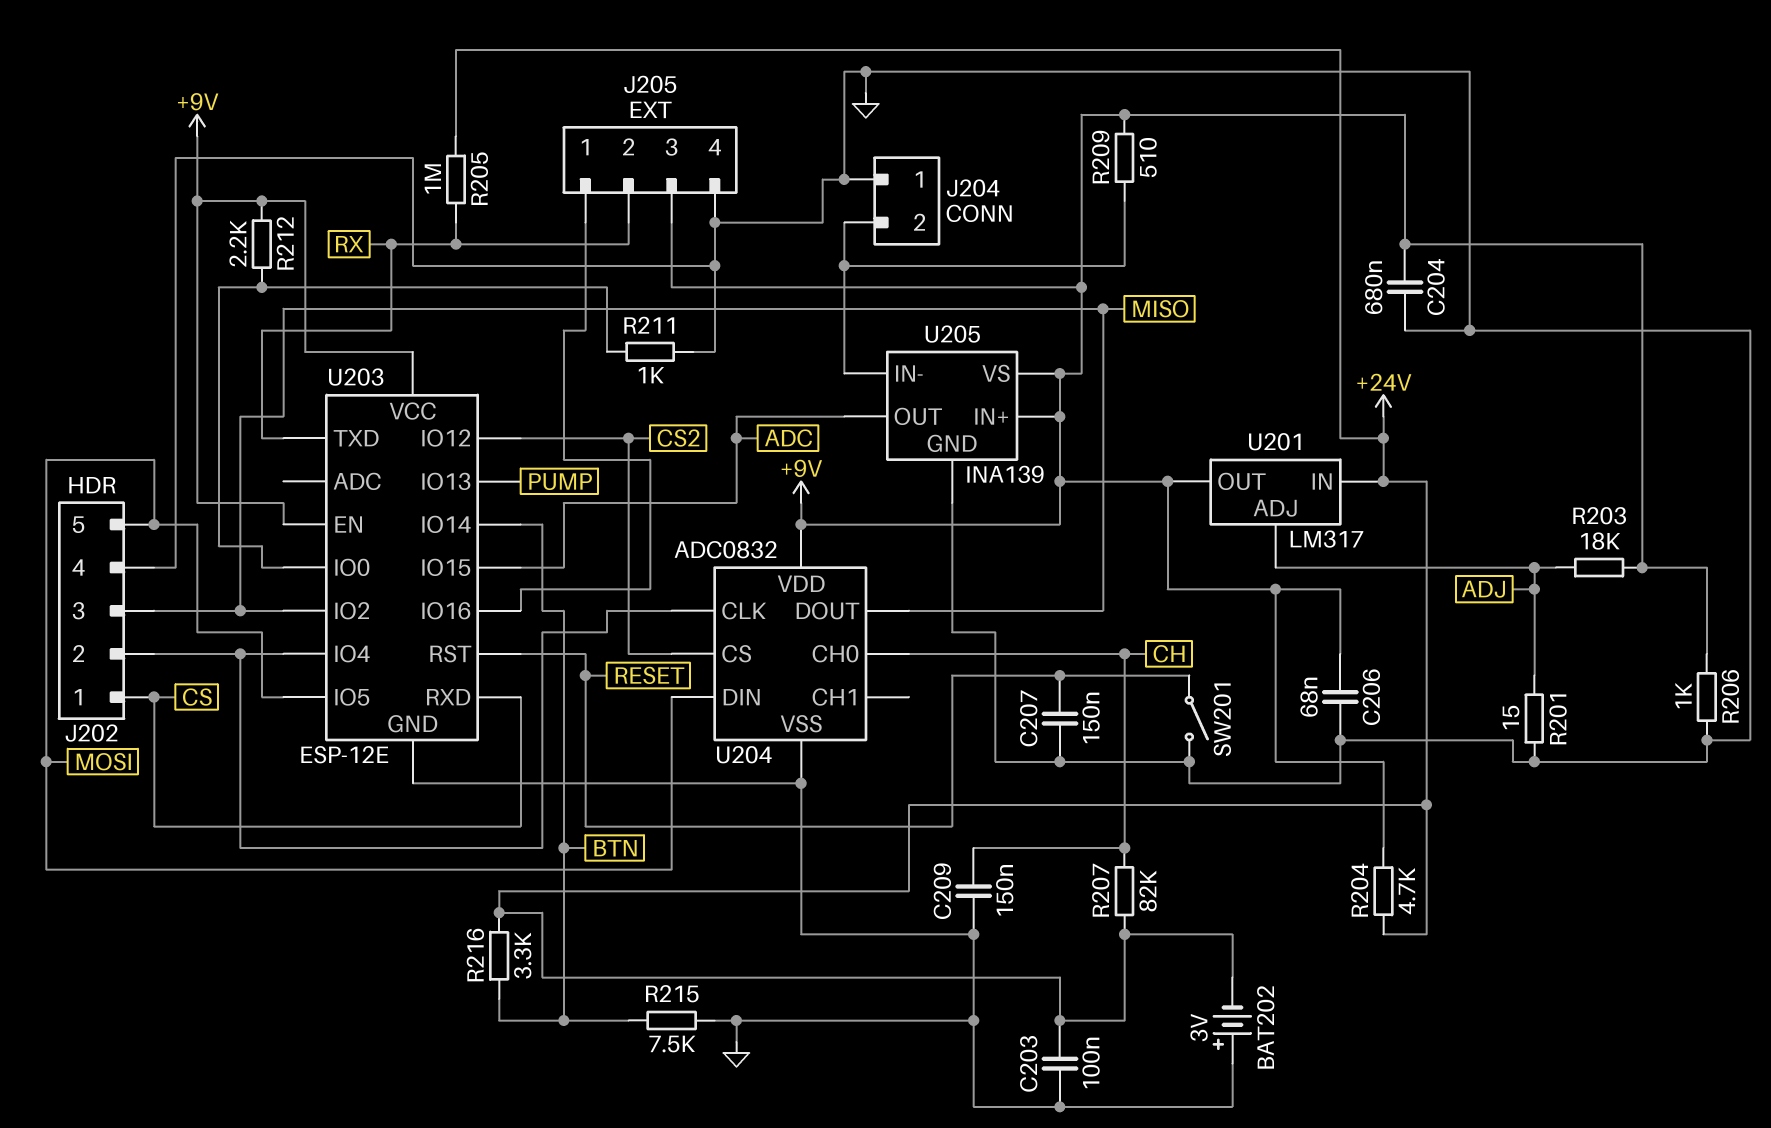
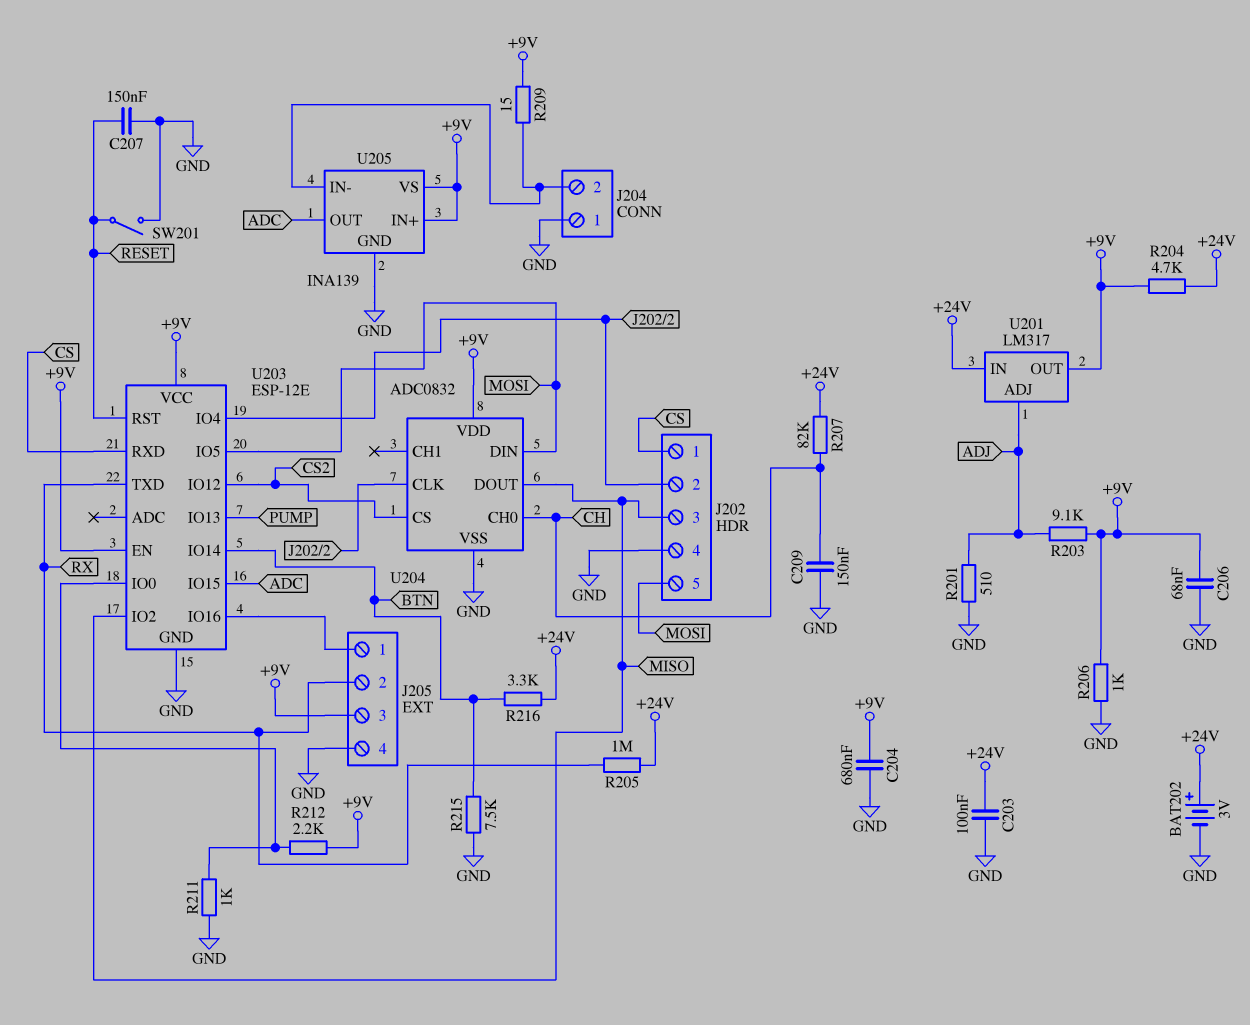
BAT202: 3V (plus GND, minus +24V) -> 3V (plus +24V, minus GND)
R201: 15 (ADJ, GND) -> 510 (ADJ, GND)
R203: 18k (+9V, ADJ) -> 9.1k (+9V, ADJ)
R209: 510 (+9V, J204/2) -> 15 (+9V, J204/2)

